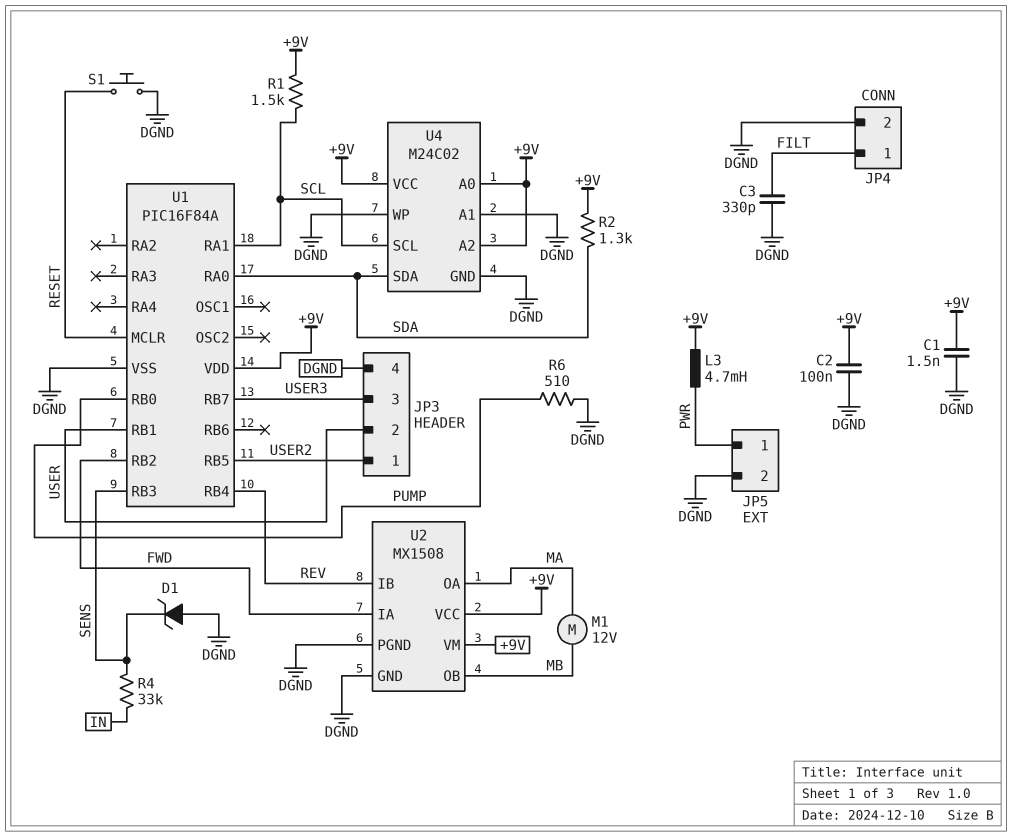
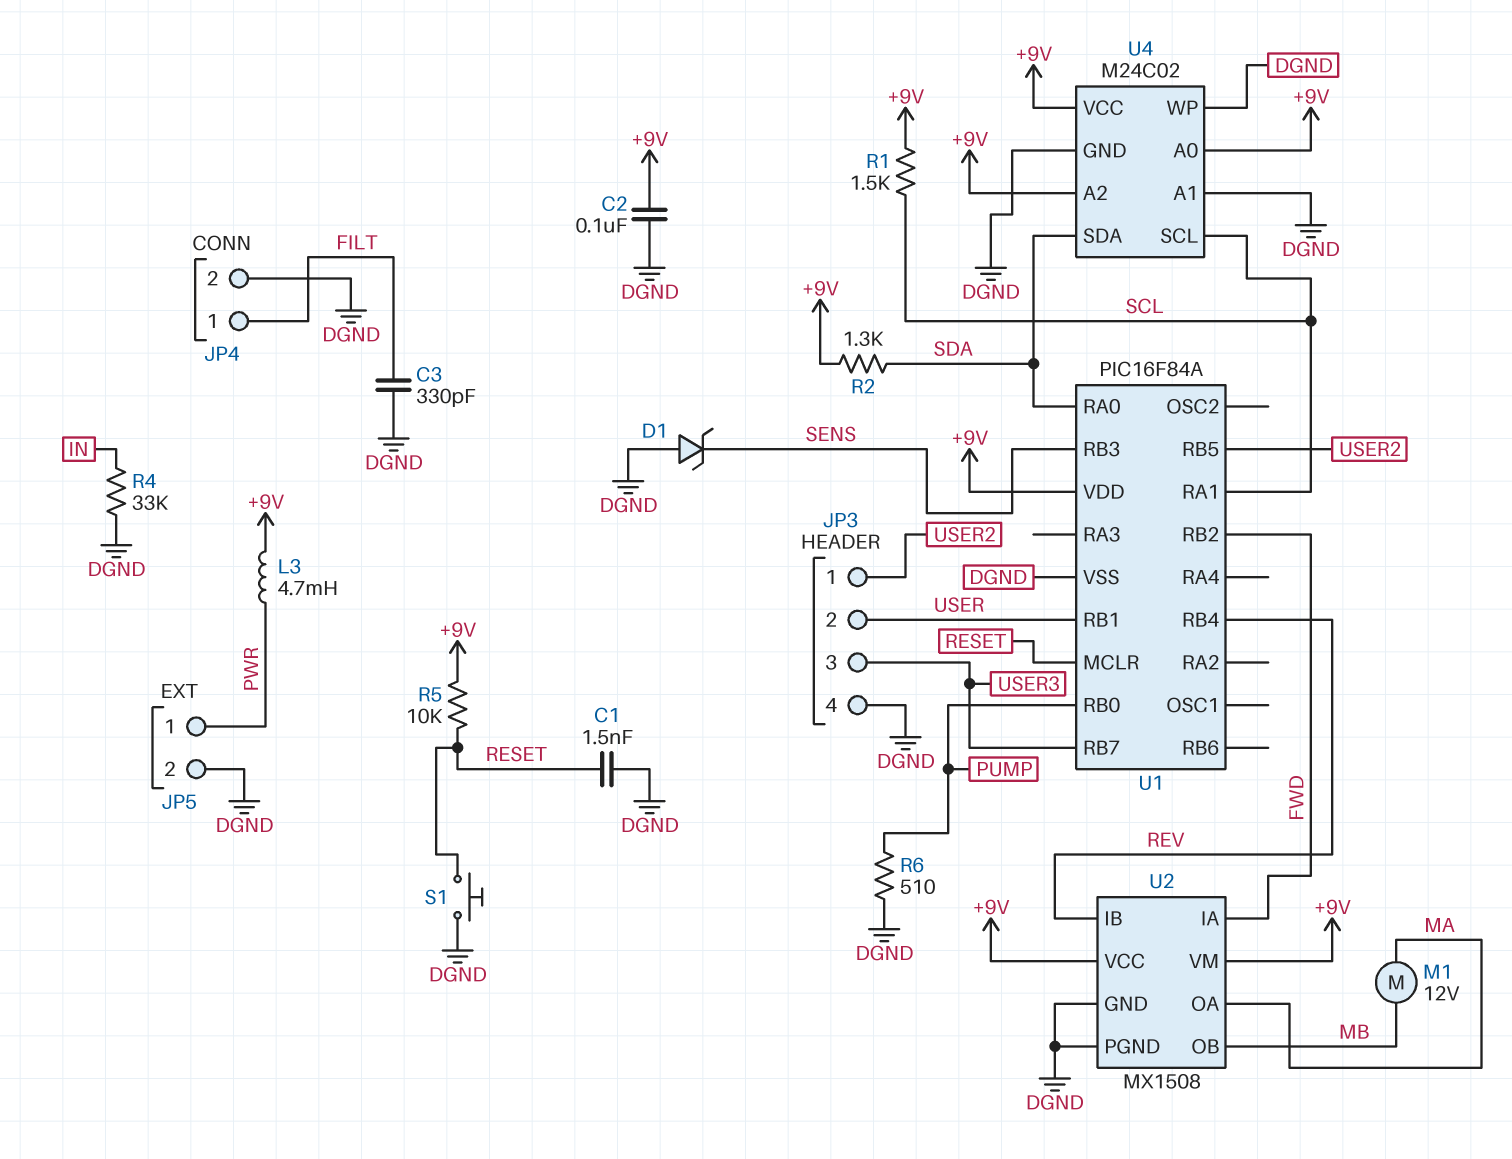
C1: 1.5nF (+9V, DGND) -> 1.5nF (DGND, RESET)
R4: 33k (IN, SENS) -> 33k (DGND, IN)
R5: none -> 10k (+9V, RESET)

